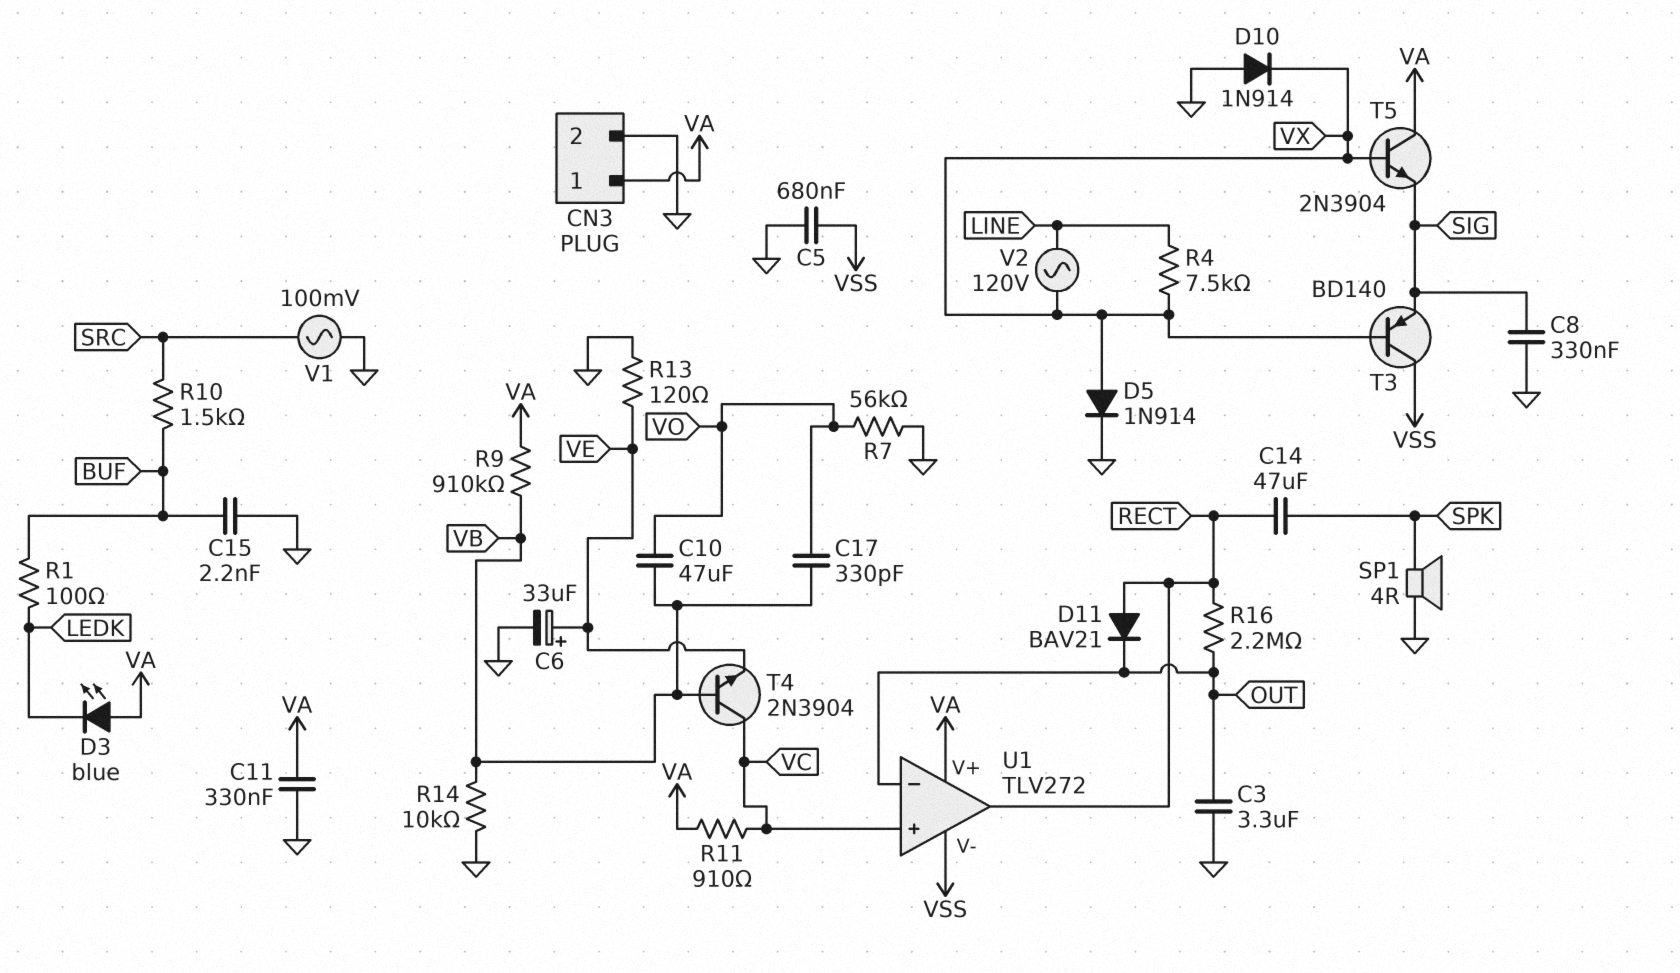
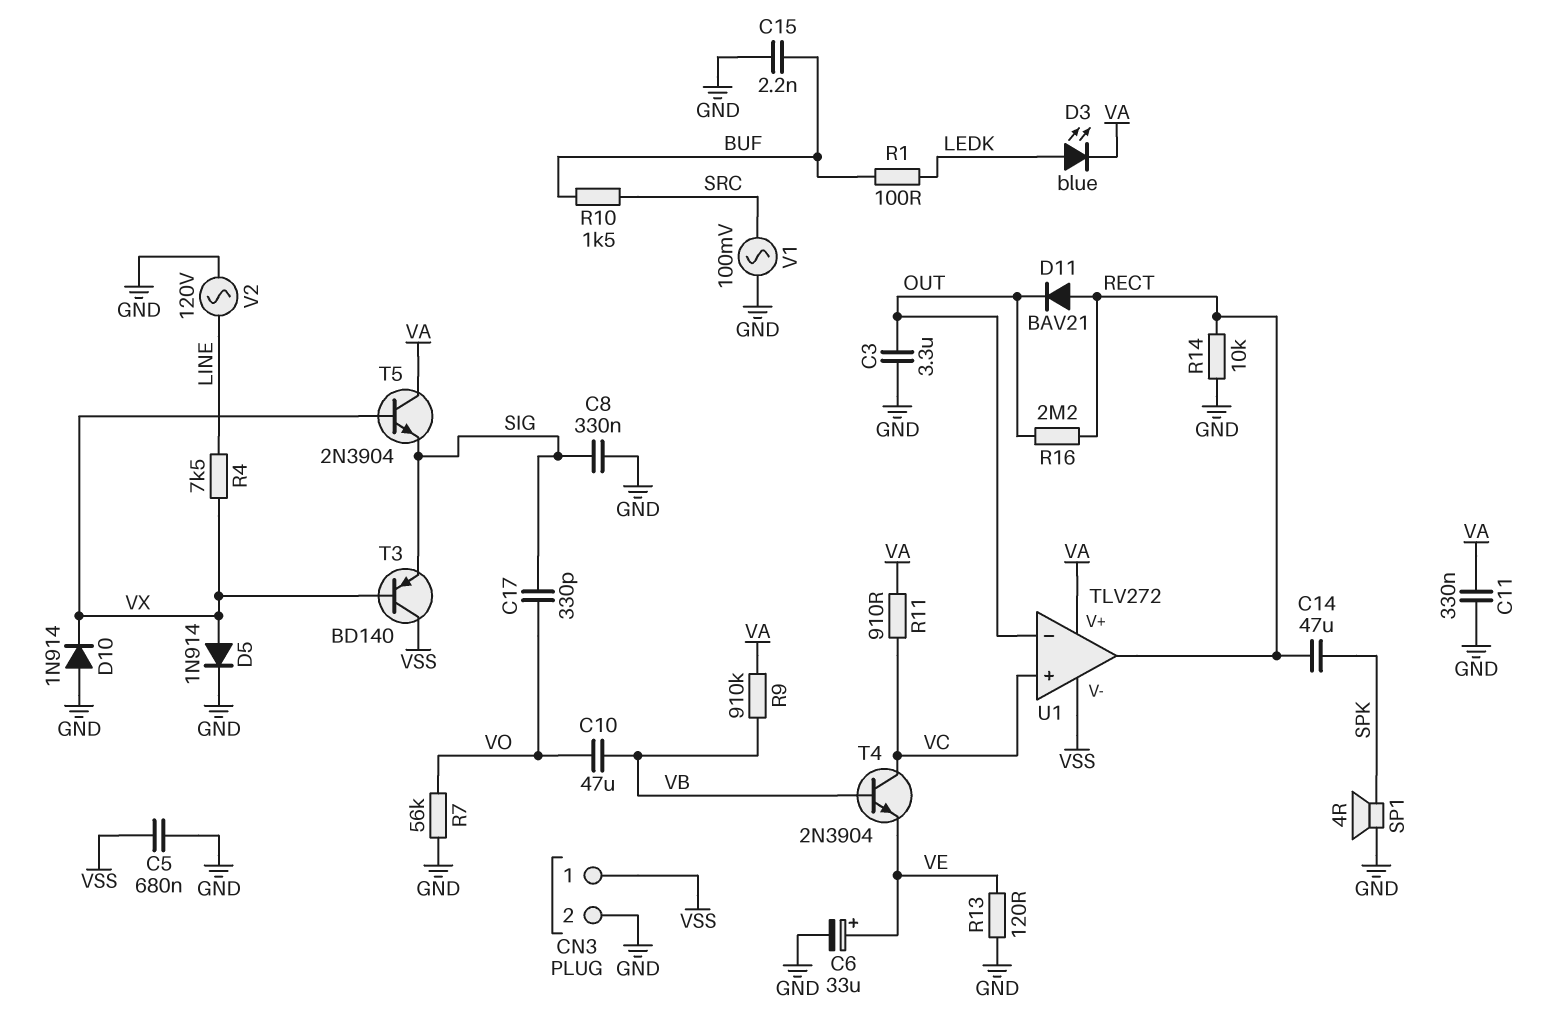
C17: 330pF (VB, VO) -> 330pF (SIG, VO)
CN3 pin 1: VA -> VSS
D3: LED blue (A VA, K LEDK) -> LED blue (A LEDK, K VA)
R14: 10k (GND, VB) -> 10k (GND, RECT)
V2: AC 120V (LINE, VX) -> AC 120V (GND, LINE)

